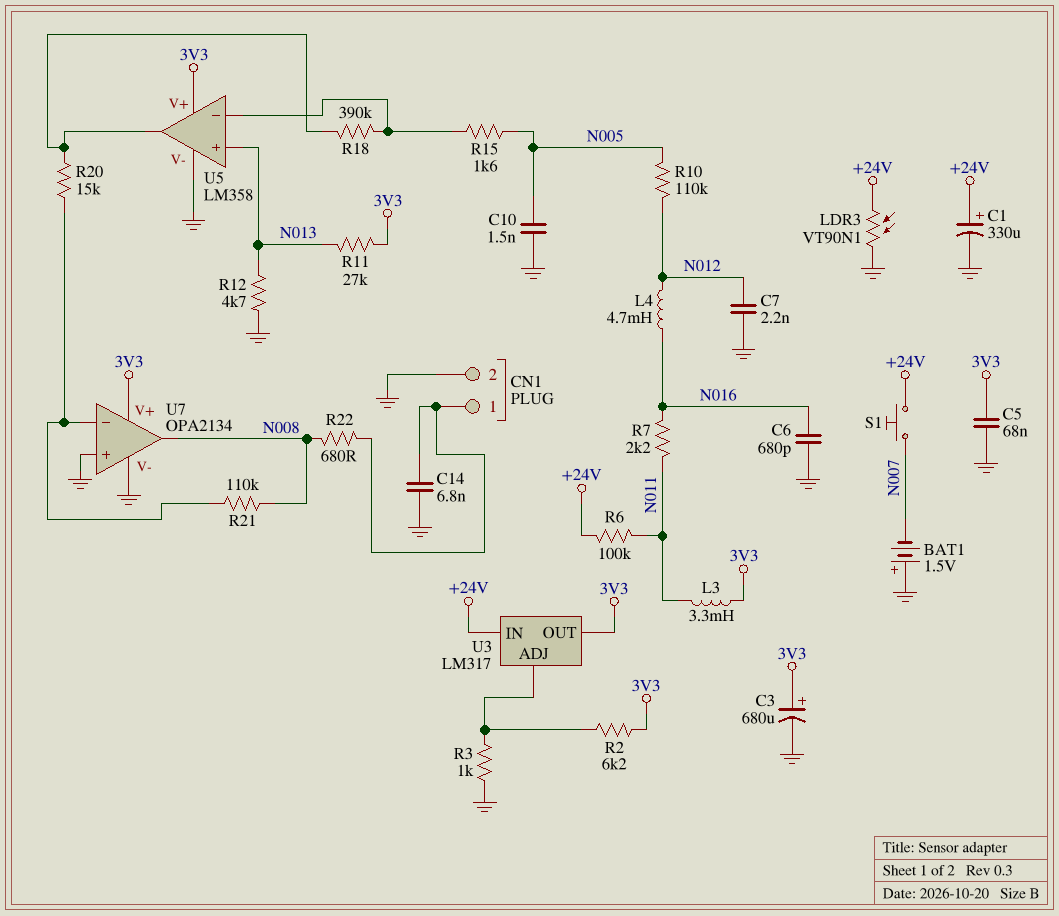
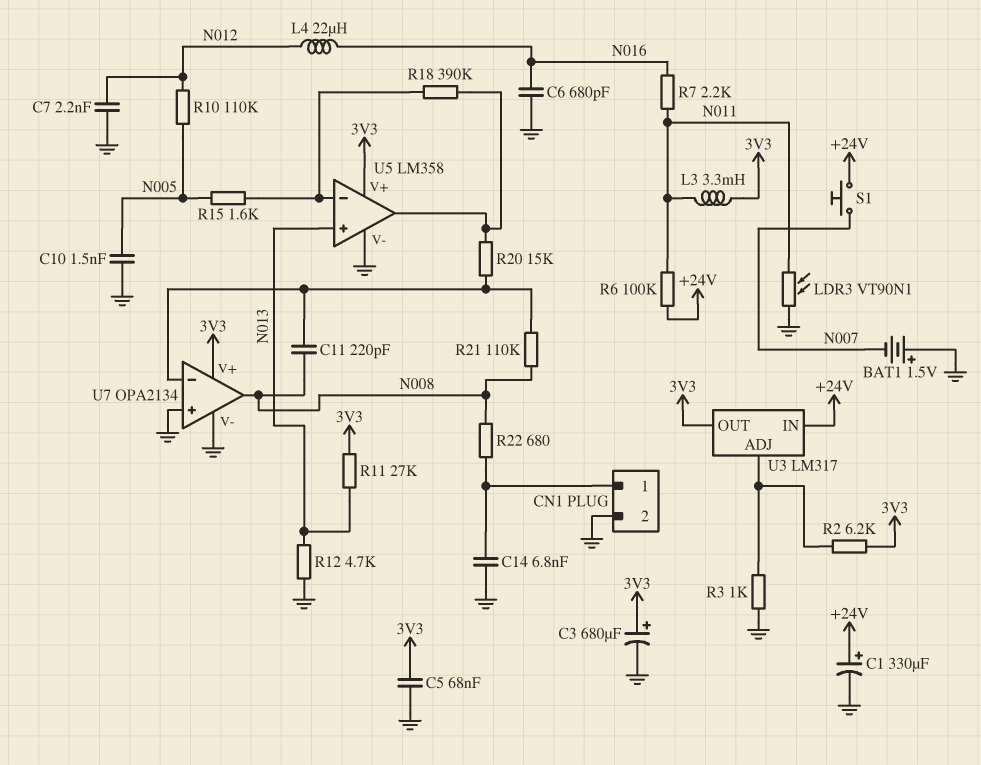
C11: none -> 220pF (N008, U7/in-)
L4: 4.7mH (N012, N016) -> 22uH (N012, N016)
LDR3: VT90N1 (+24V, GND) -> VT90N1 (GND, N011)

